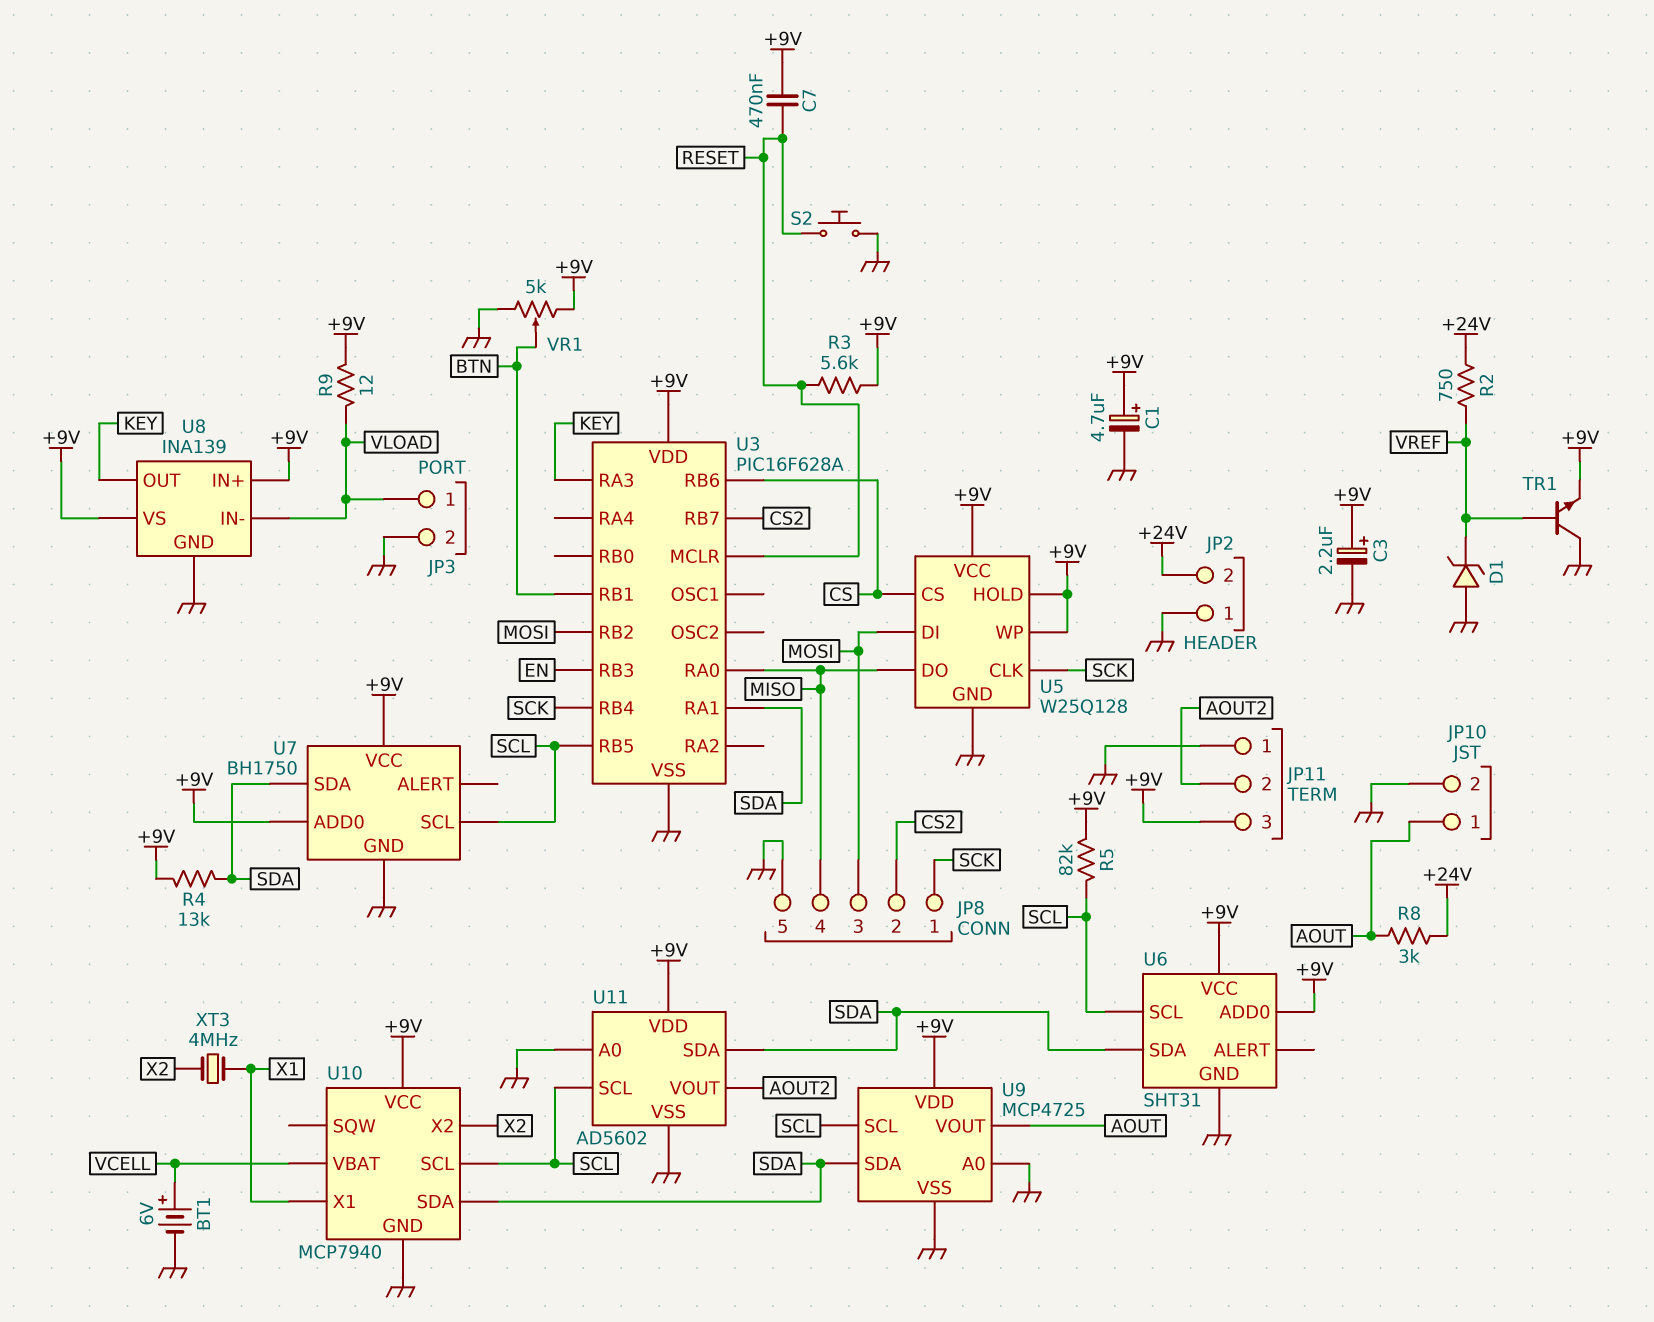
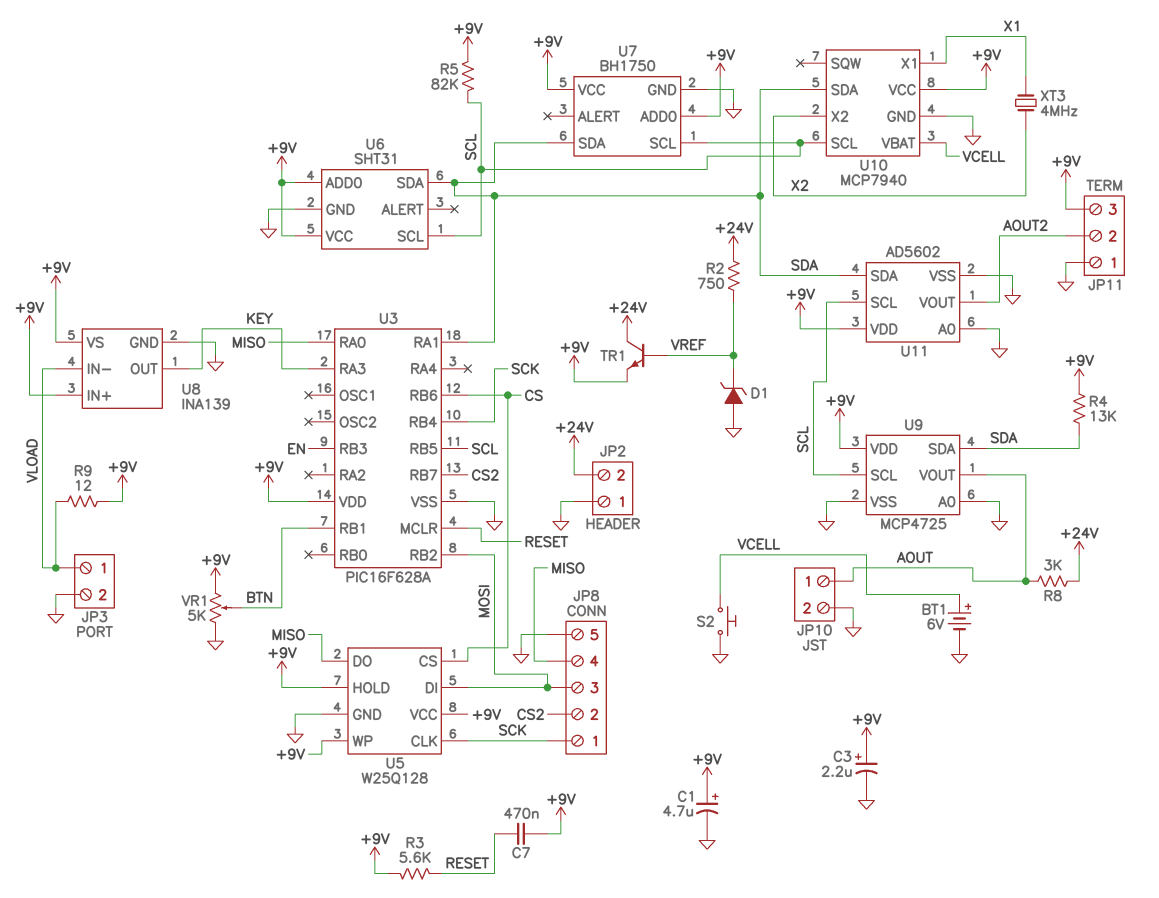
S2: button (GND, RESET) -> button (GND, VCELL)
TR1: NPN (B VREF, C GND, E +9V) -> NPN (B VREF, C +24V, E +9V)

